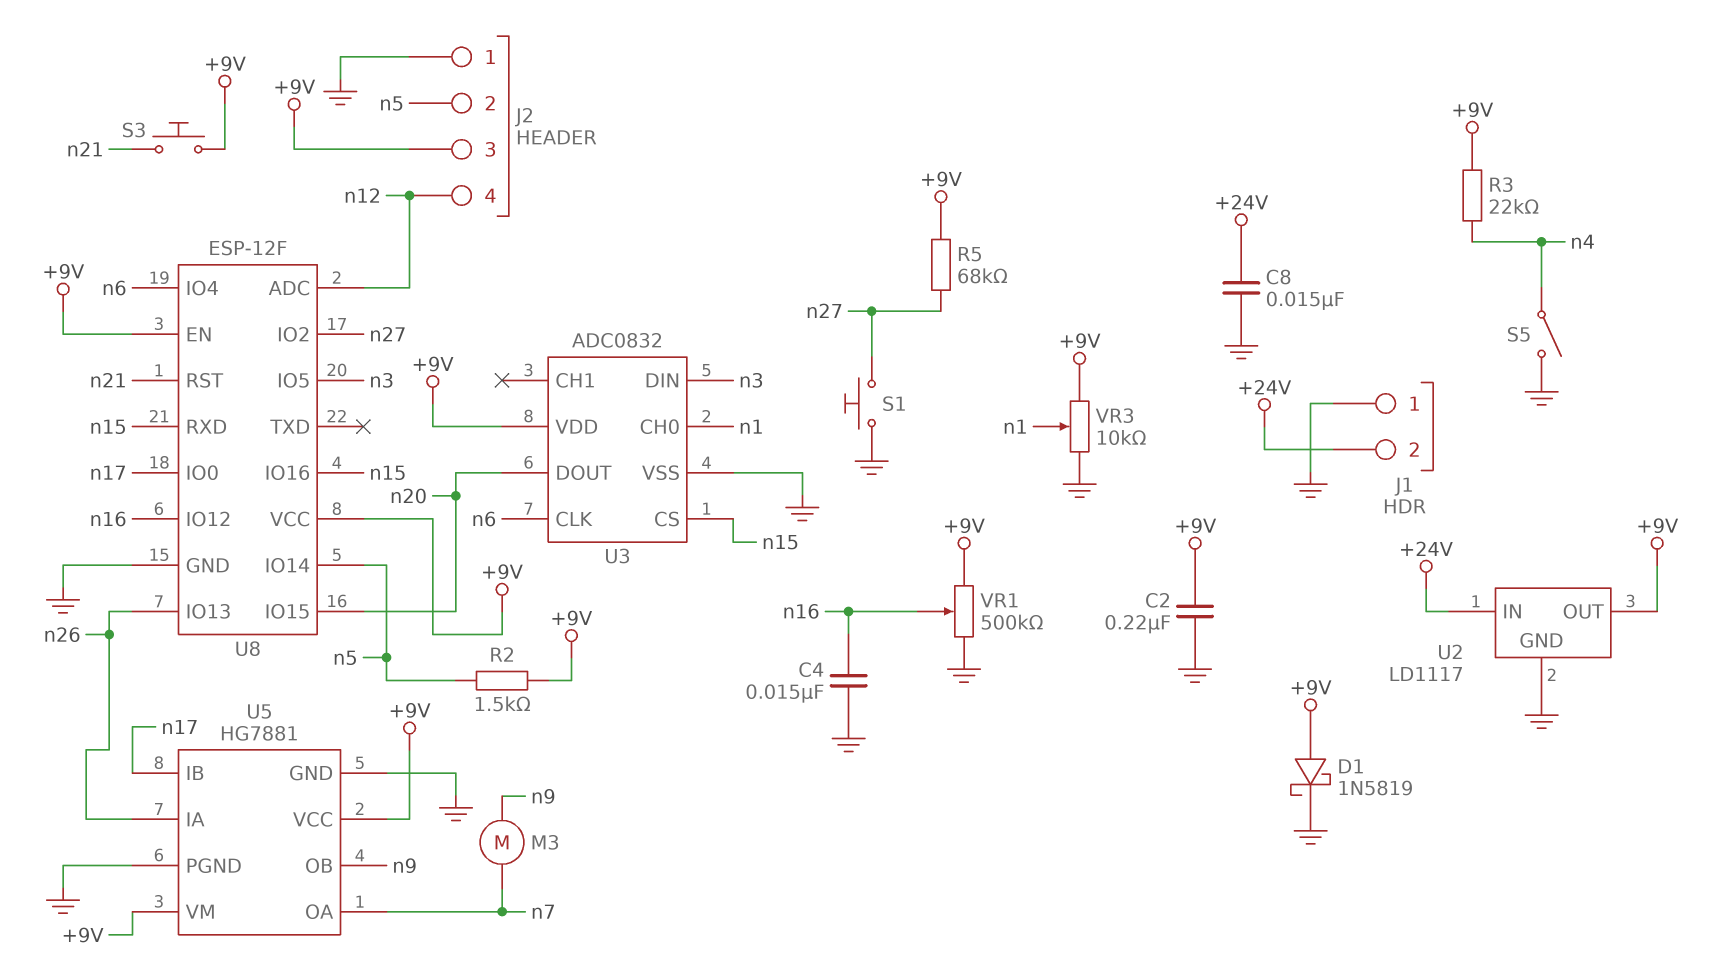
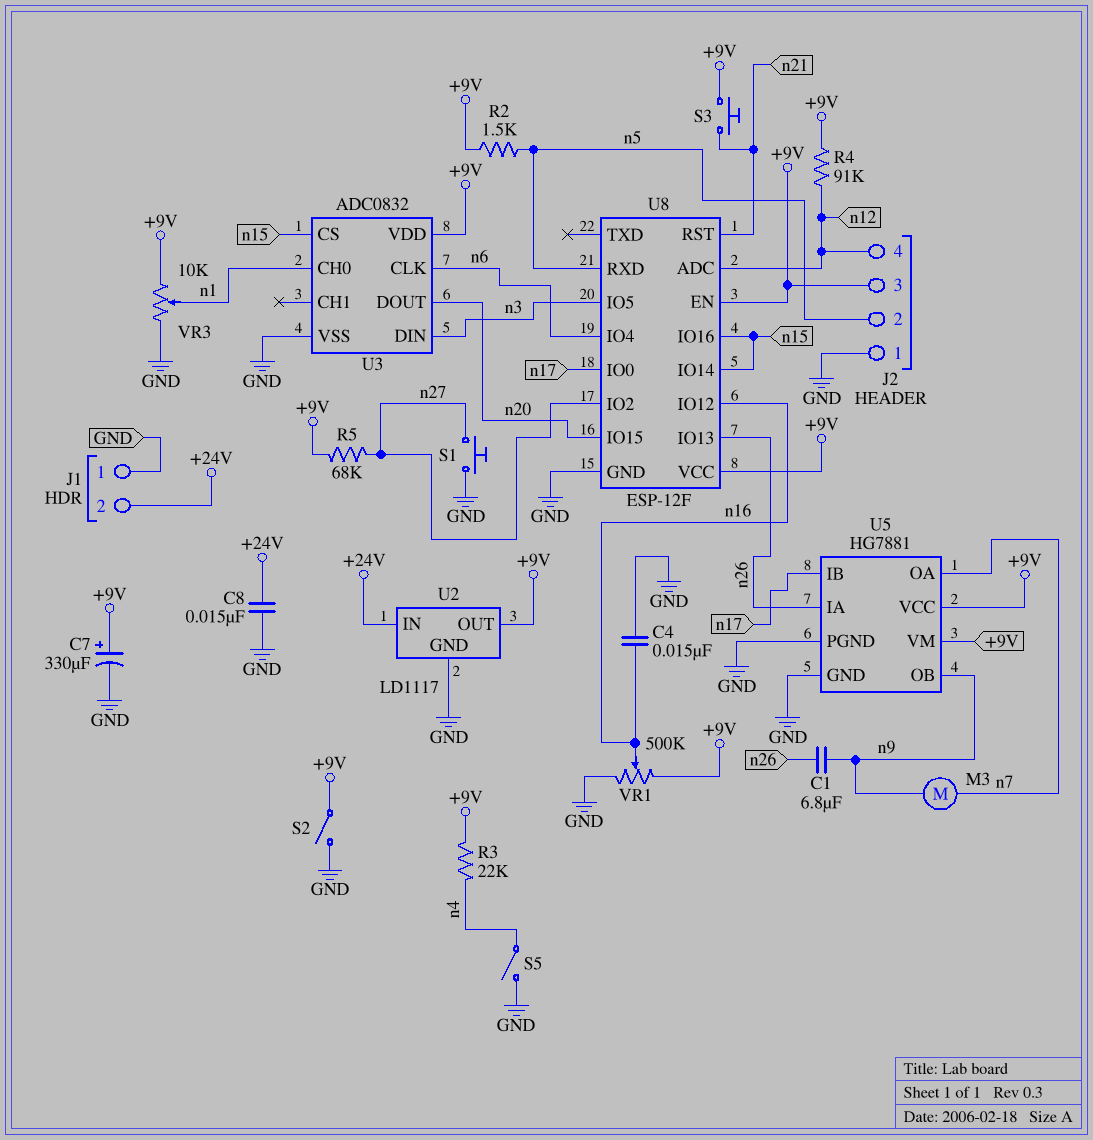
C1: none -> 6.8uF (n9, n26)
C2: 220nF (+9V, GND) -> none
C7: none -> 330uF (plus +9V, minus GND)
D1: schottky 1N5819 (A +9V, K GND) -> none
R4: none -> 91k (+9V, n12)
S2: none -> switch (+9V, GND)
U8 pin IO14: n5 -> n15
U8 pin RXD: n15 -> n5

